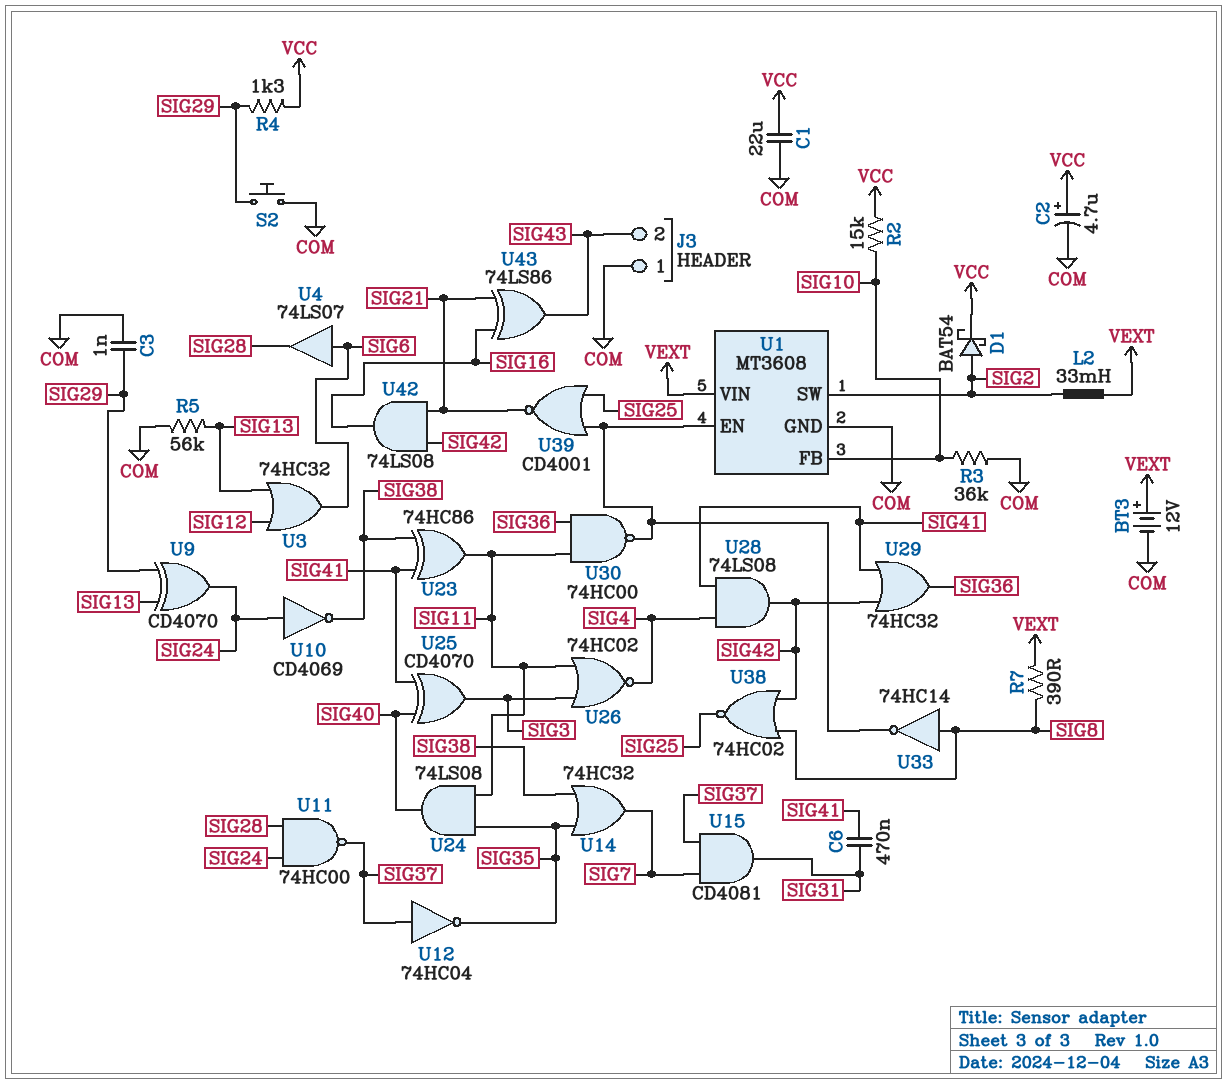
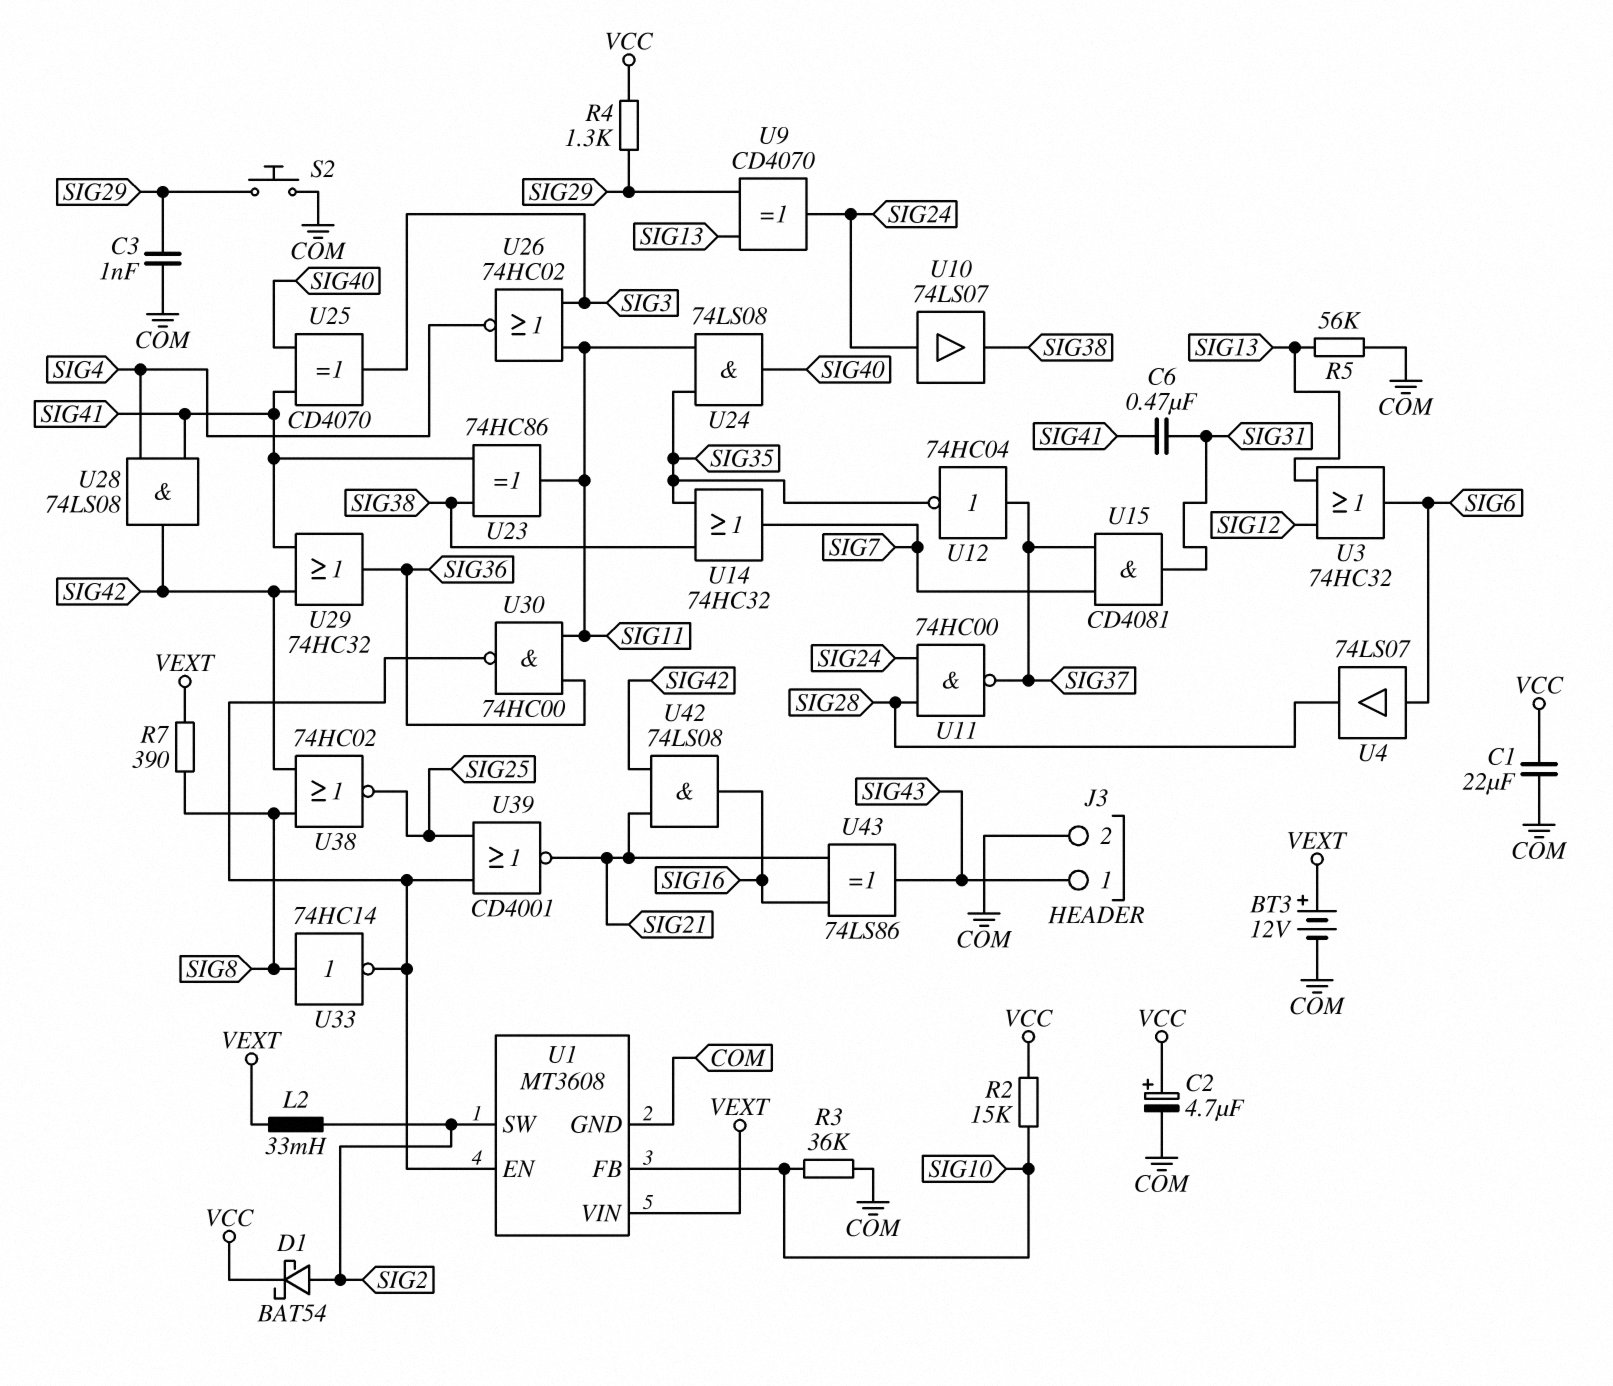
J3 pin 1: COM -> SIG43
J3 pin 2: SIG43 -> COM
U10: NOT CD4069 (in SIG24, out SIG38) -> buffer 74LS07 (in SIG24, out SIG38)

